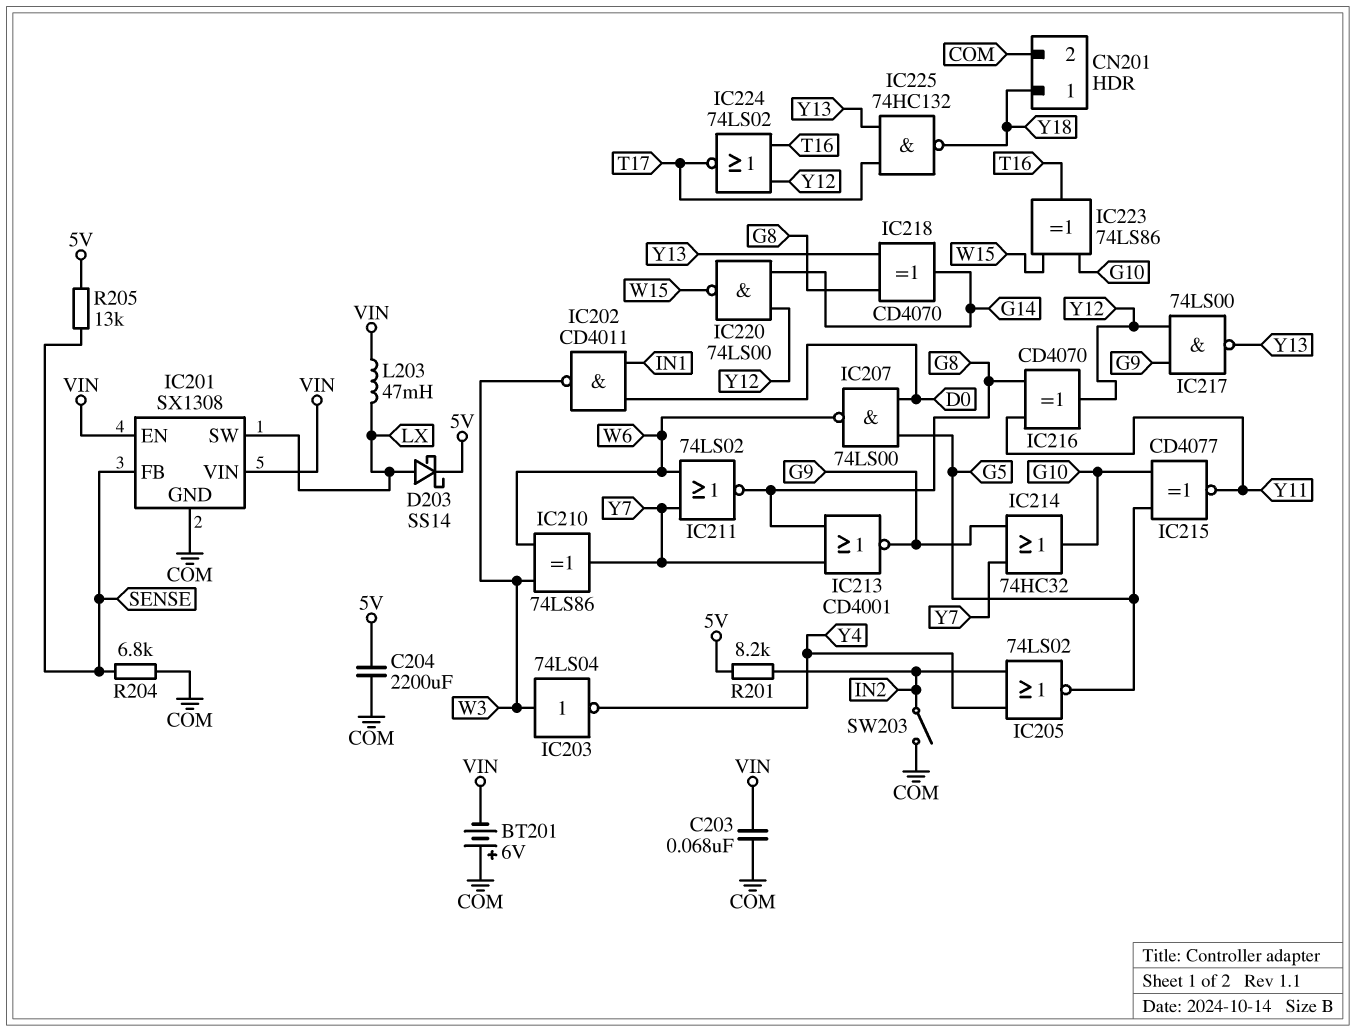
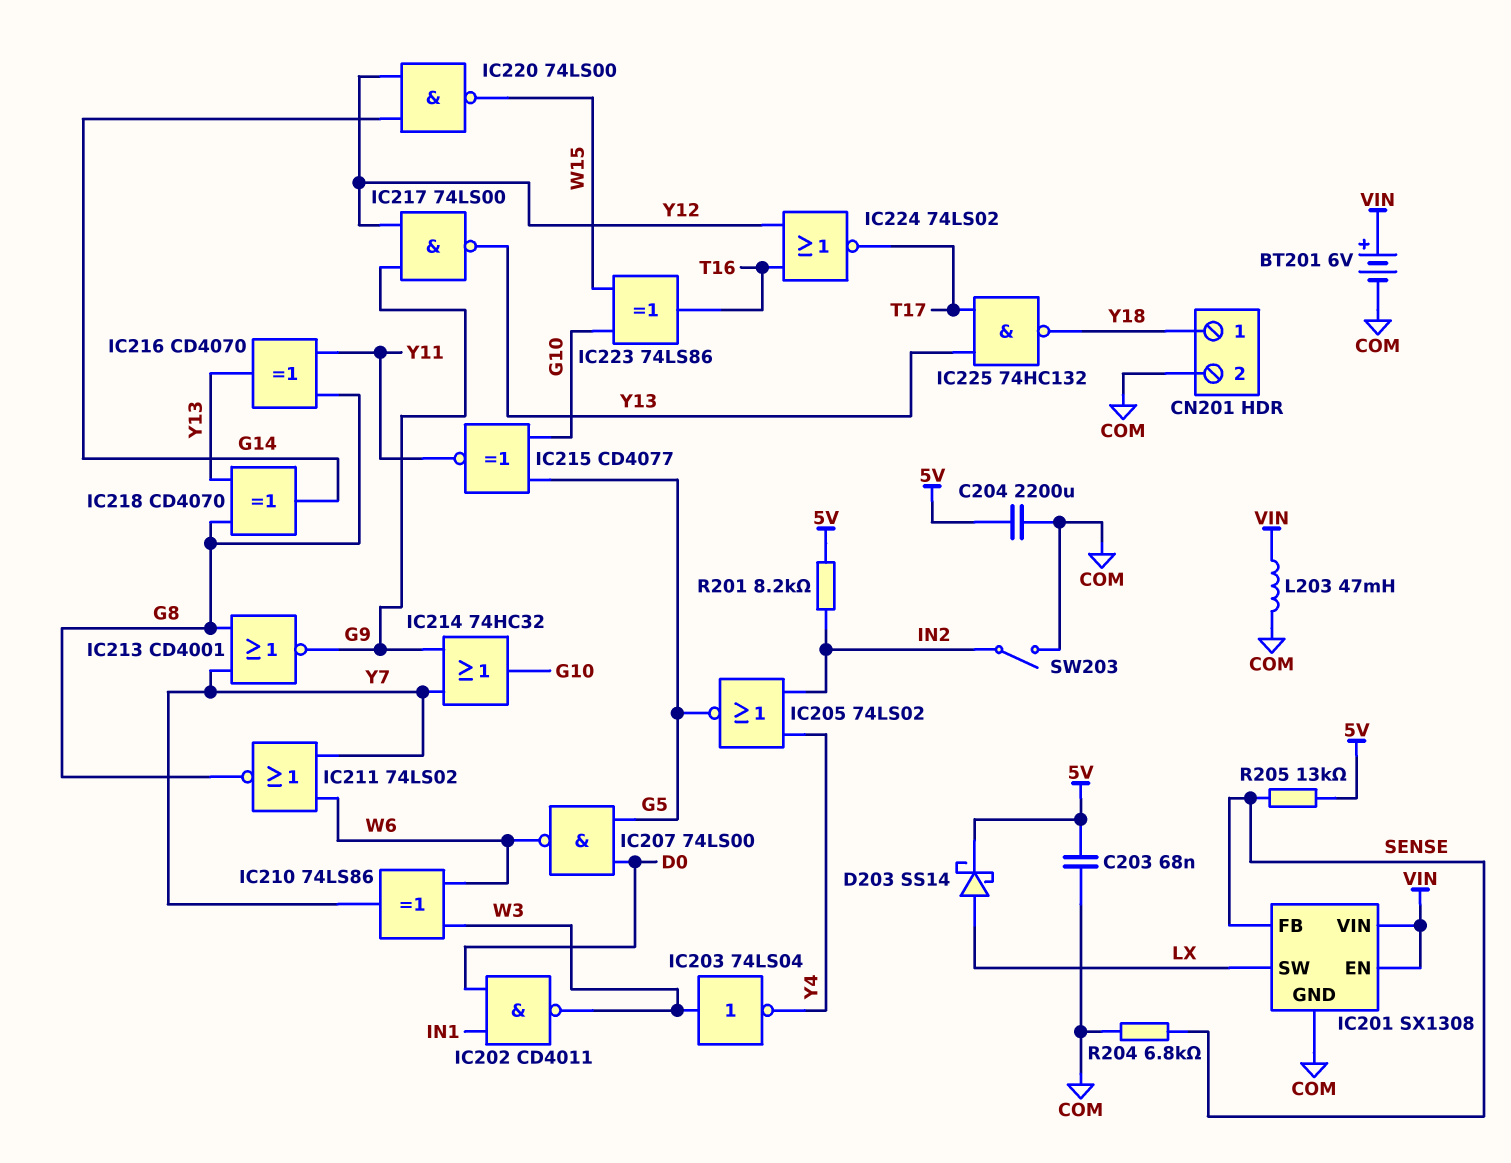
BT201: 6V (plus COM, minus VIN) -> 6V (plus VIN, minus COM)
C203: 68nF (COM, VIN) -> 68nF (5V, COM)
IC216: XOR CD4070 (in G8, in Y11, out Y12) -> XOR CD4070 (in G8, in Y11, out Y13)
L203: 47mH (LX, VIN) -> 47mH (COM, VIN)

